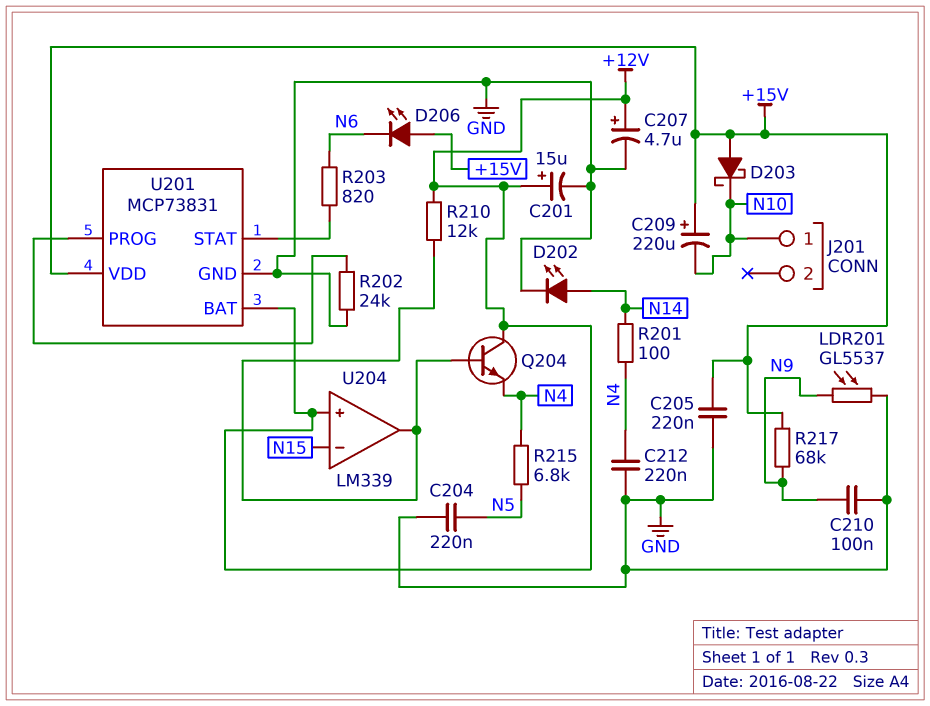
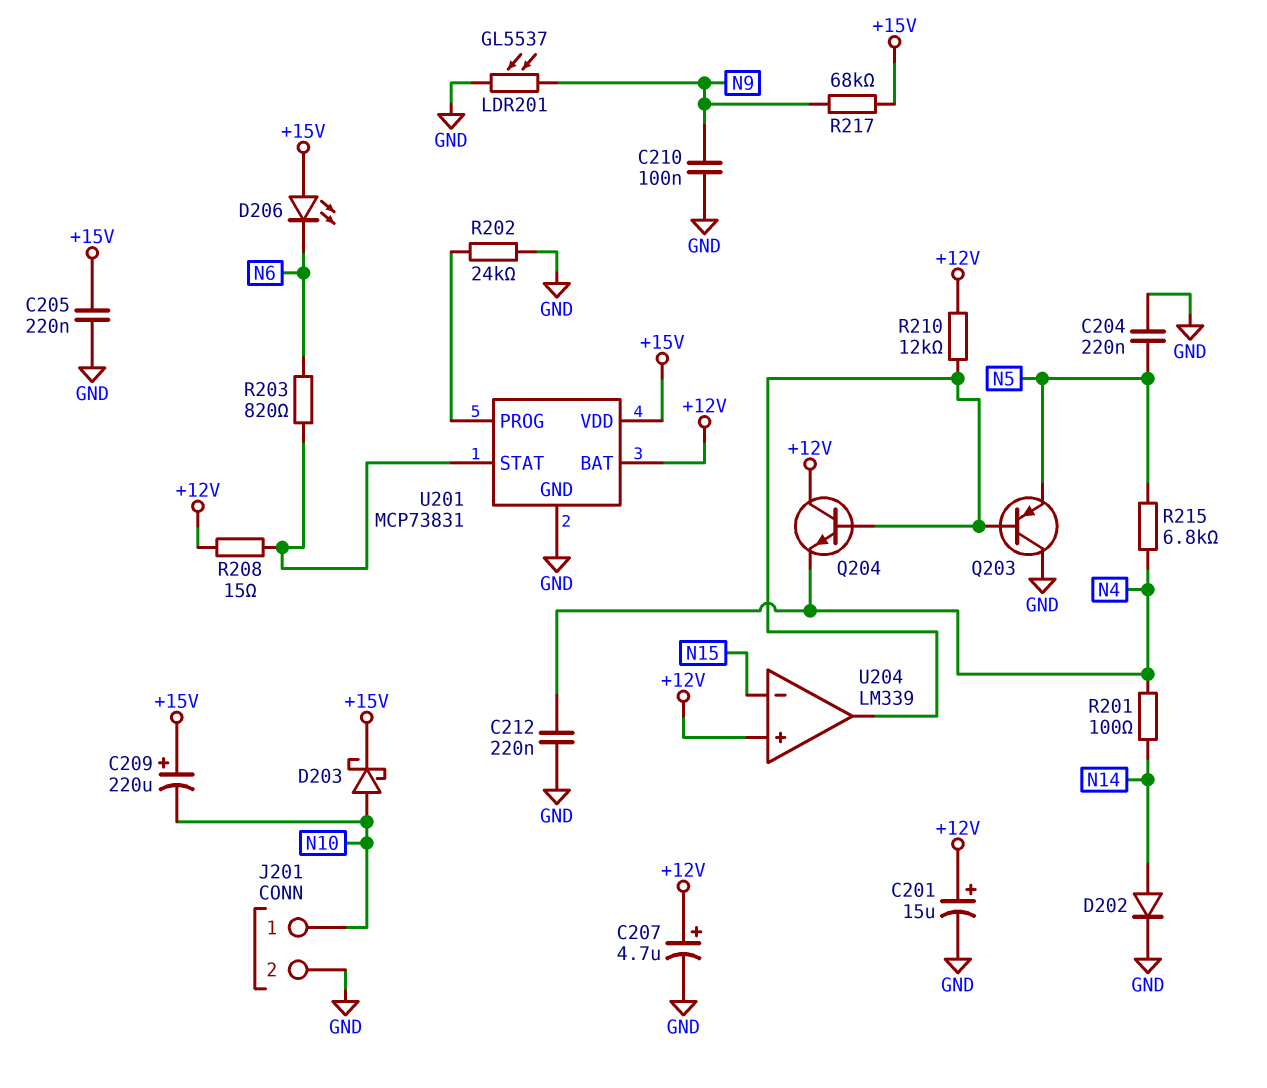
D202: LED (A N14, K GND) -> diode (A N14, K GND)
D203: schottky (A +15V, K N10) -> schottky (A N10, K +15V)
J201 pin 2: none -> GND
Q203: none -> PNP (B U204/out, C GND, E N5)
R208: none -> 15 (+12V, U201/STAT)

